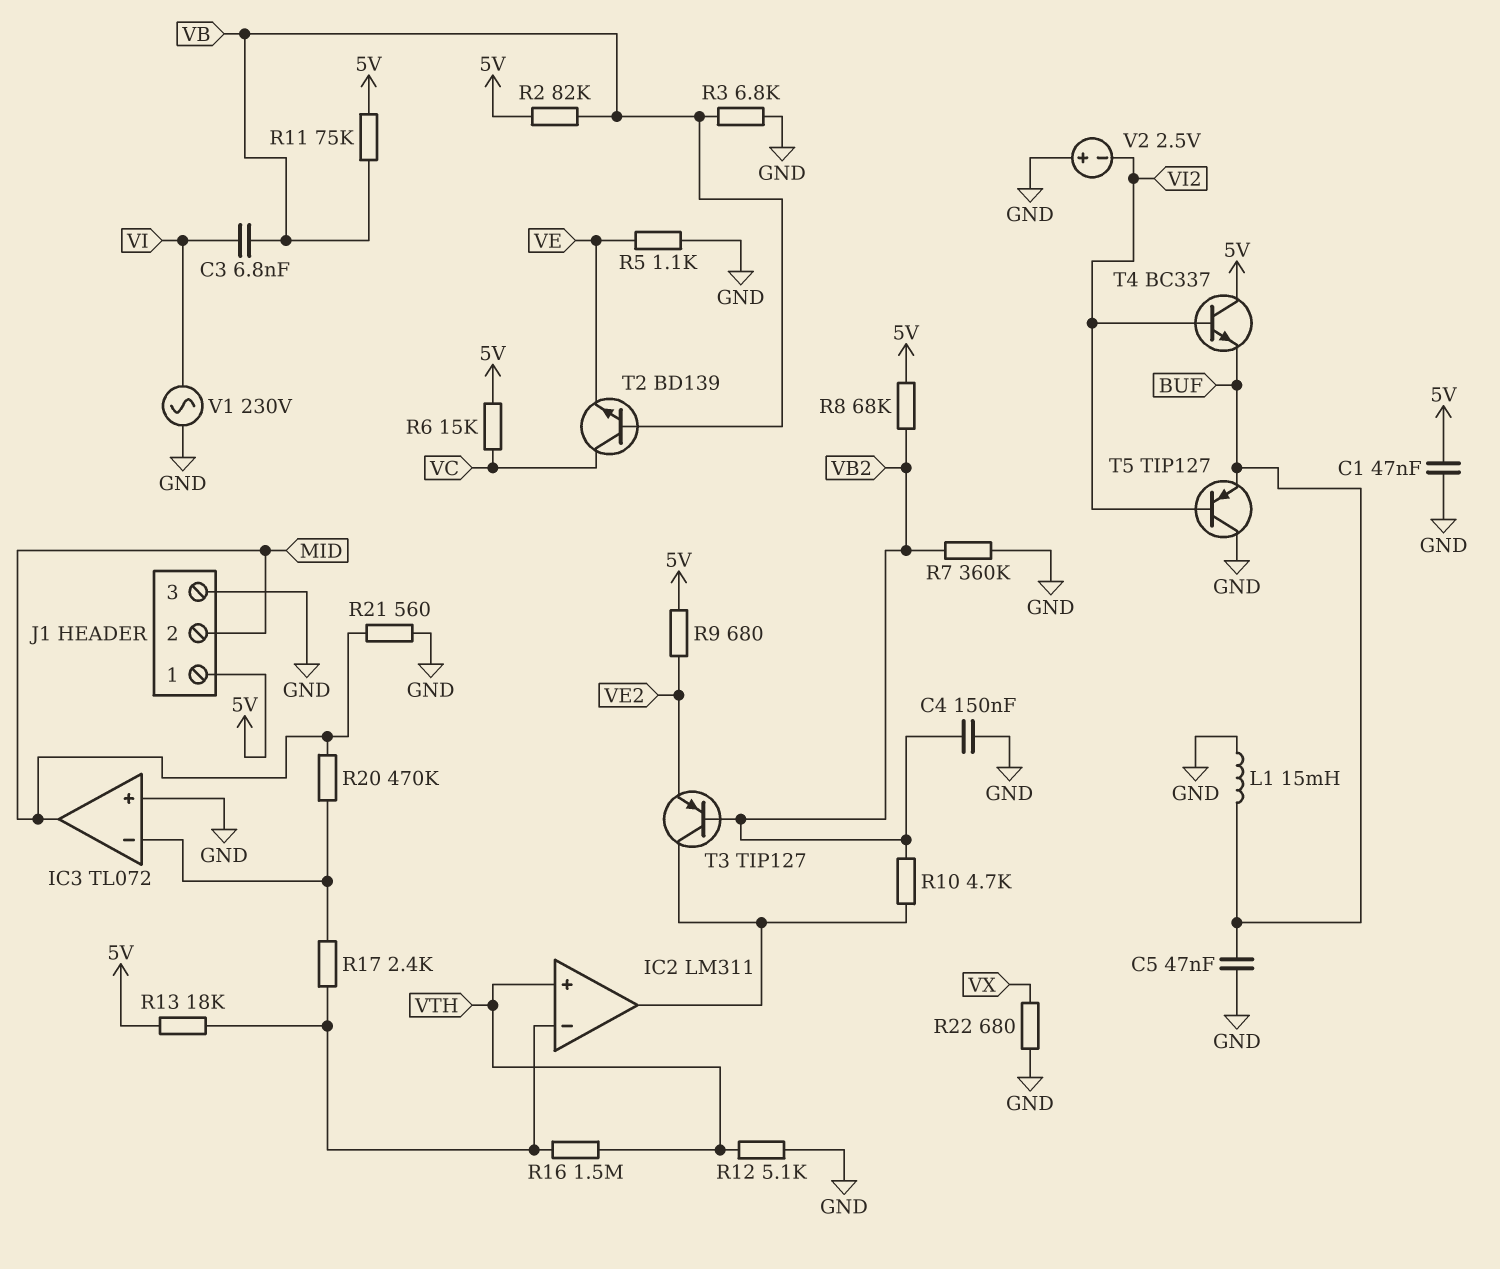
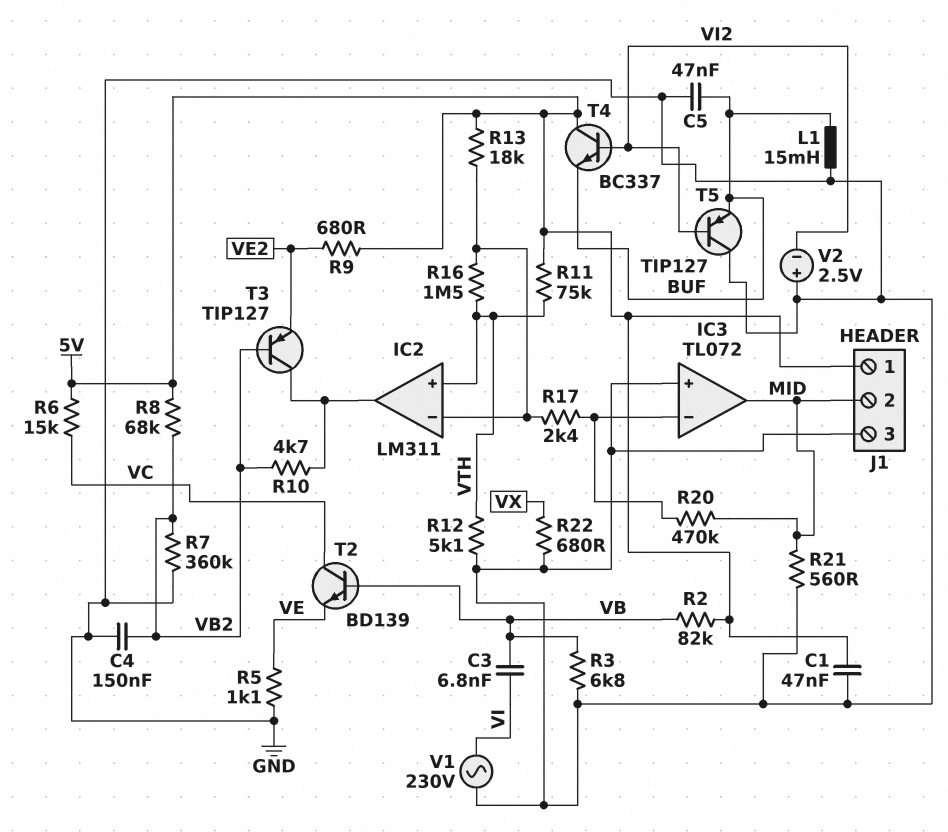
R11: 75k (5V, VB) -> 75k (5V, VTH)

